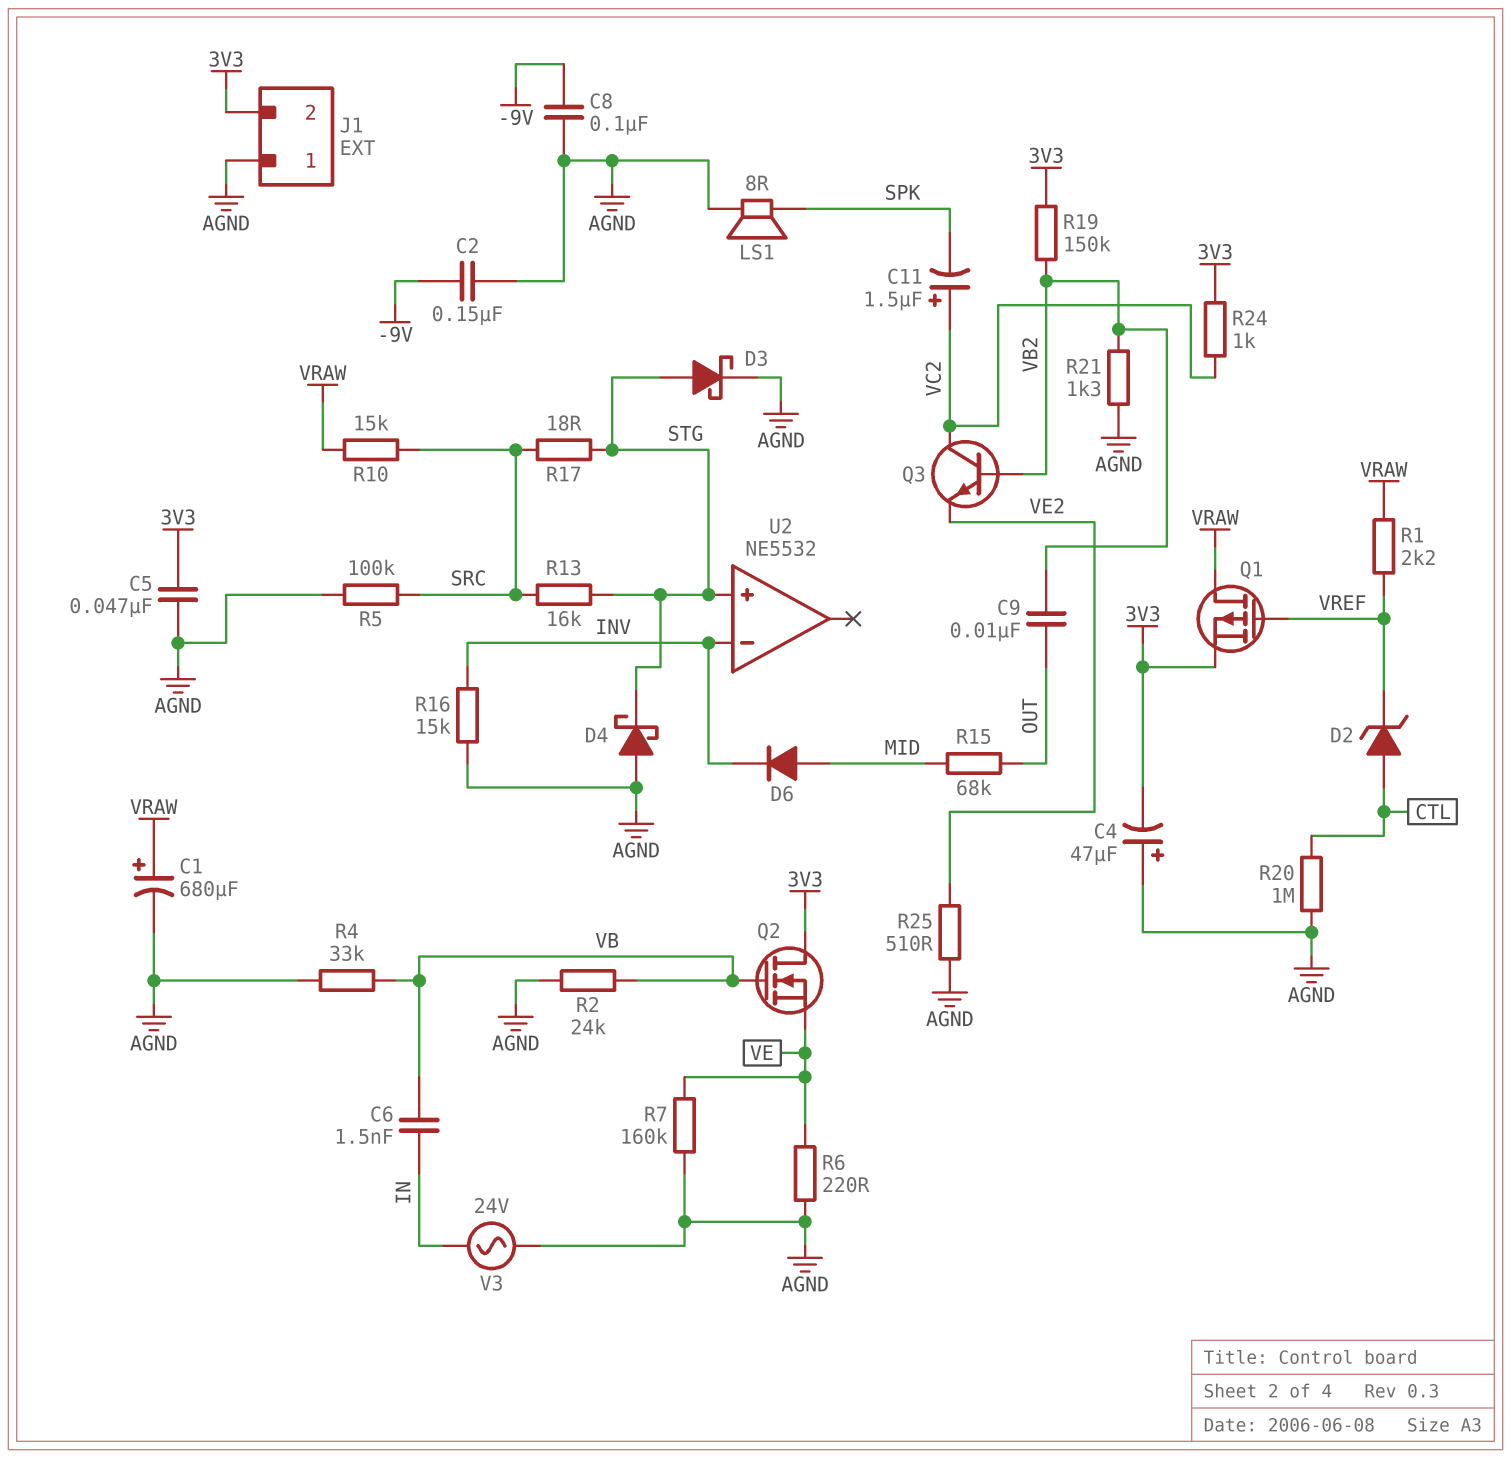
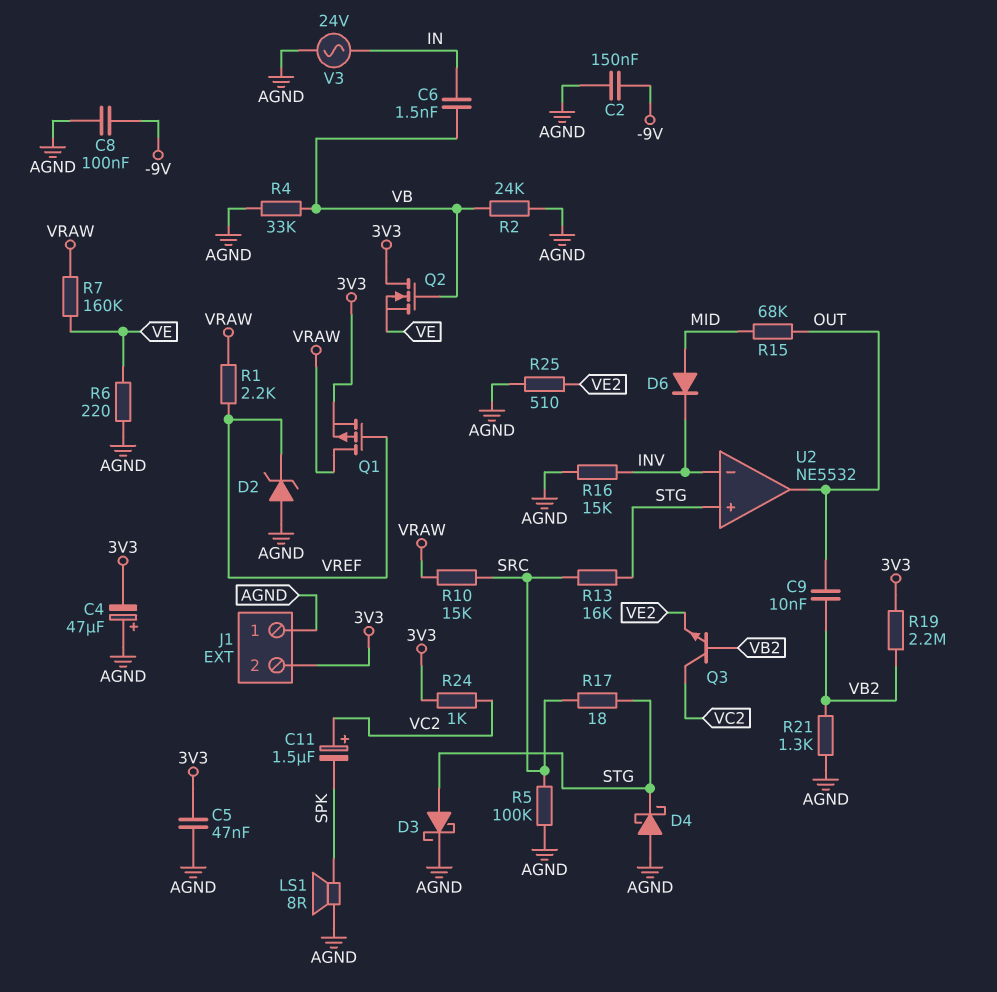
C1: 680uF (plus VRAW, minus AGND) -> none
D2: zener (A CTL, K VREF) -> zener (A AGND, K VREF)
R7: 160k (AGND, VE) -> 160k (VE, VRAW)
R19: 150k (3V3, VB2) -> 2.2M (3V3, VB2)
R20: 1M (AGND, CTL) -> none
U2 pin out: none -> OUT

